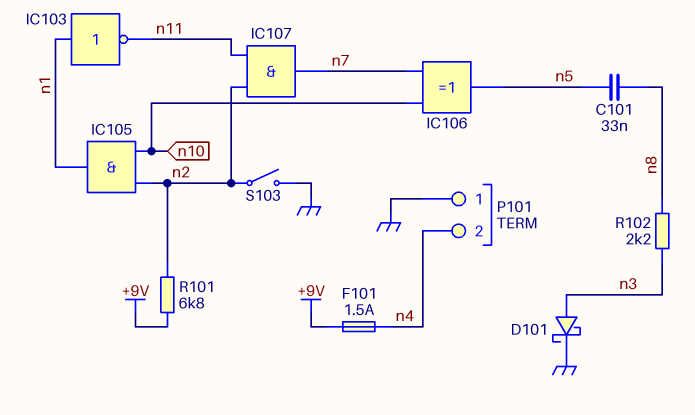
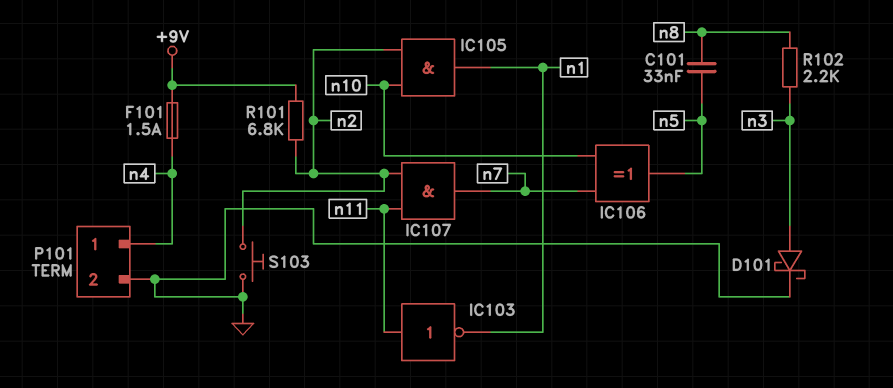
IC103: NOT (in n1, out n11) -> NOT (in n11, out n1)
P101 pin 1: GND -> n4
P101 pin 2: n4 -> GND
S103: switch (GND, n2) -> button (GND, n2)

